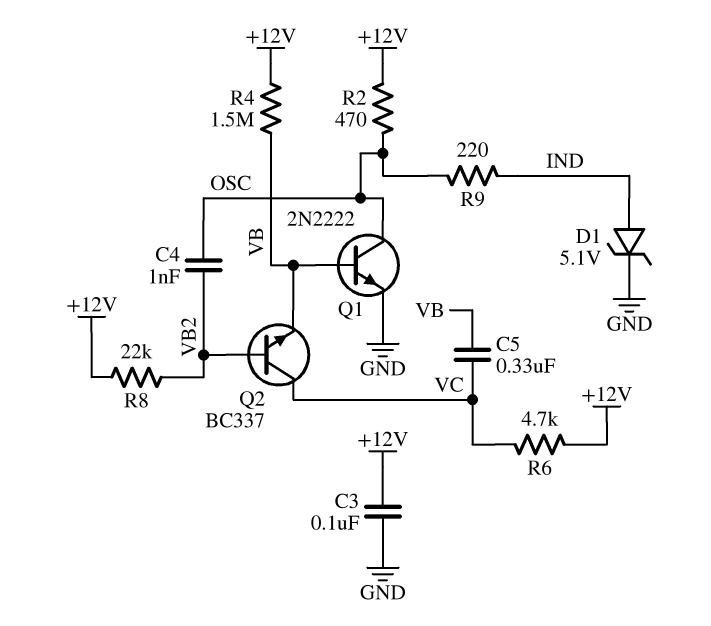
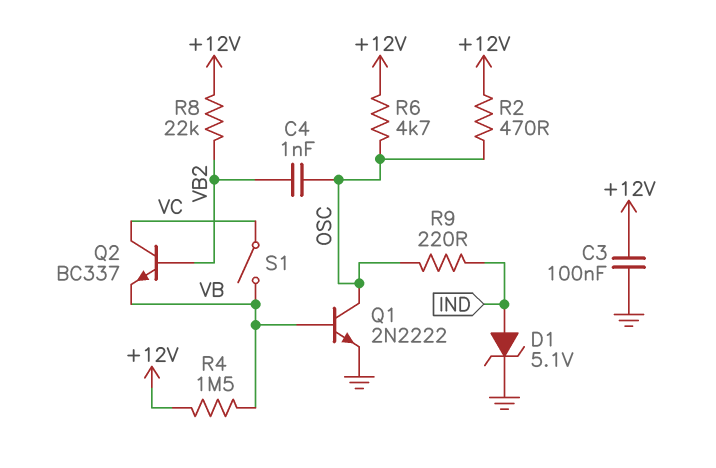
C5: 330nF (VB, VC) -> none
R6: 4.7k (+12V, VC) -> 4.7k (+12V, OSC)
S1: none -> switch (VB, VC)

